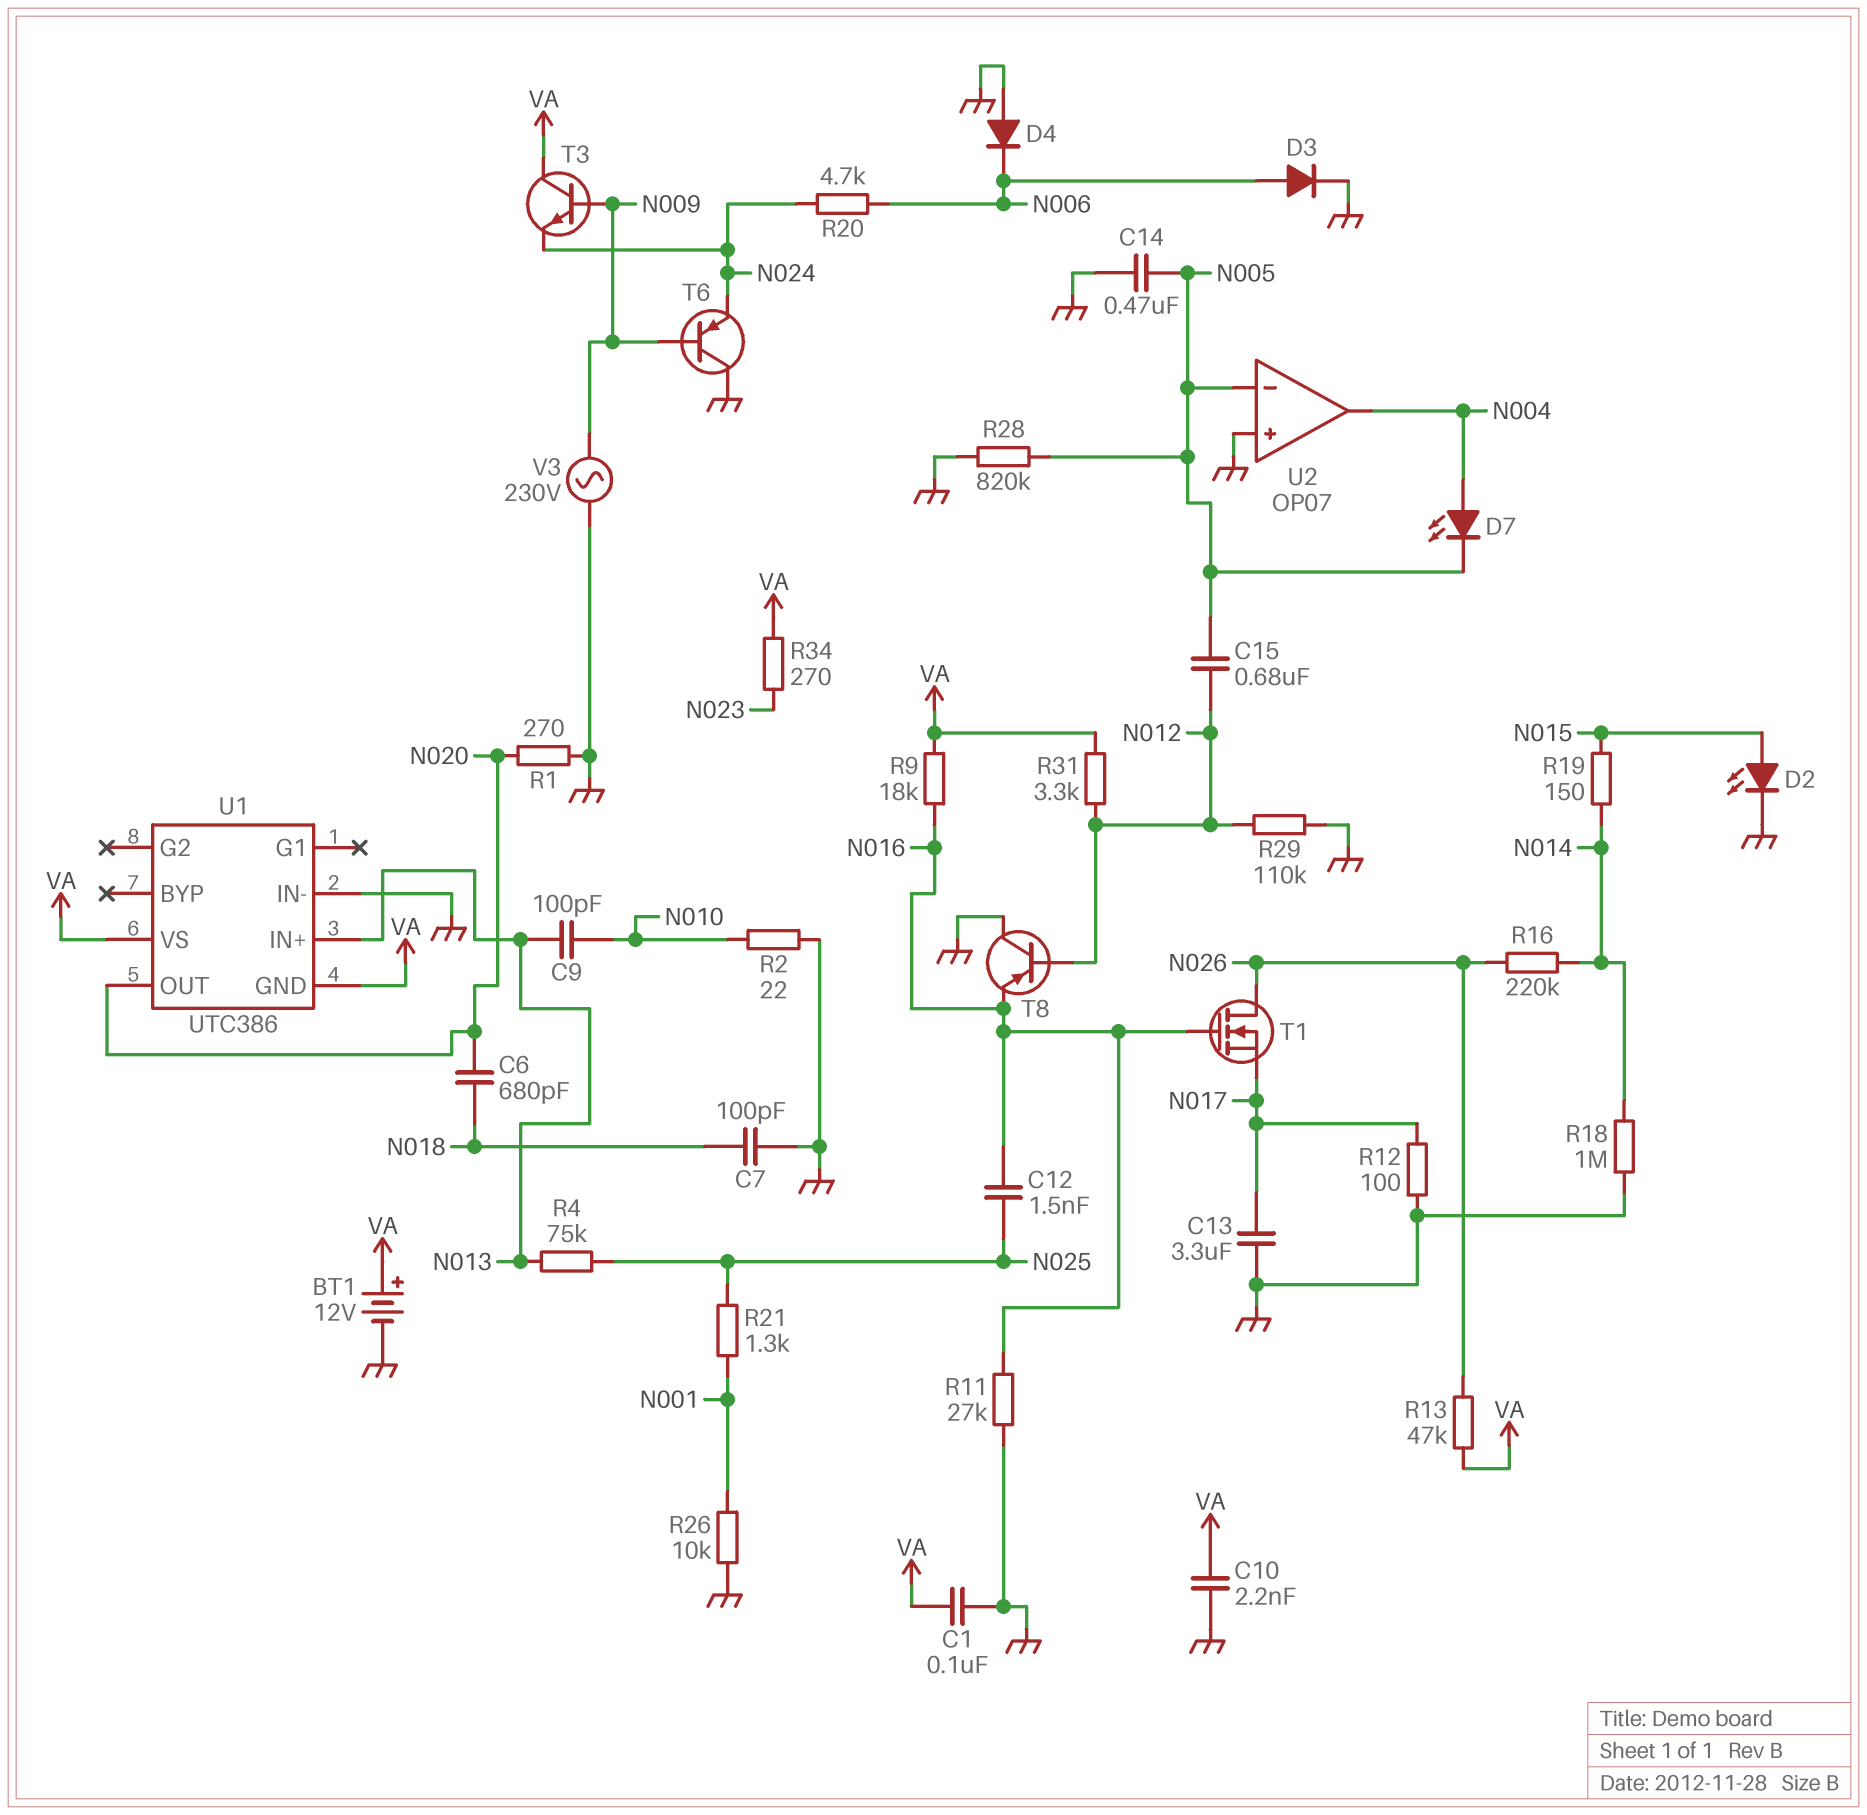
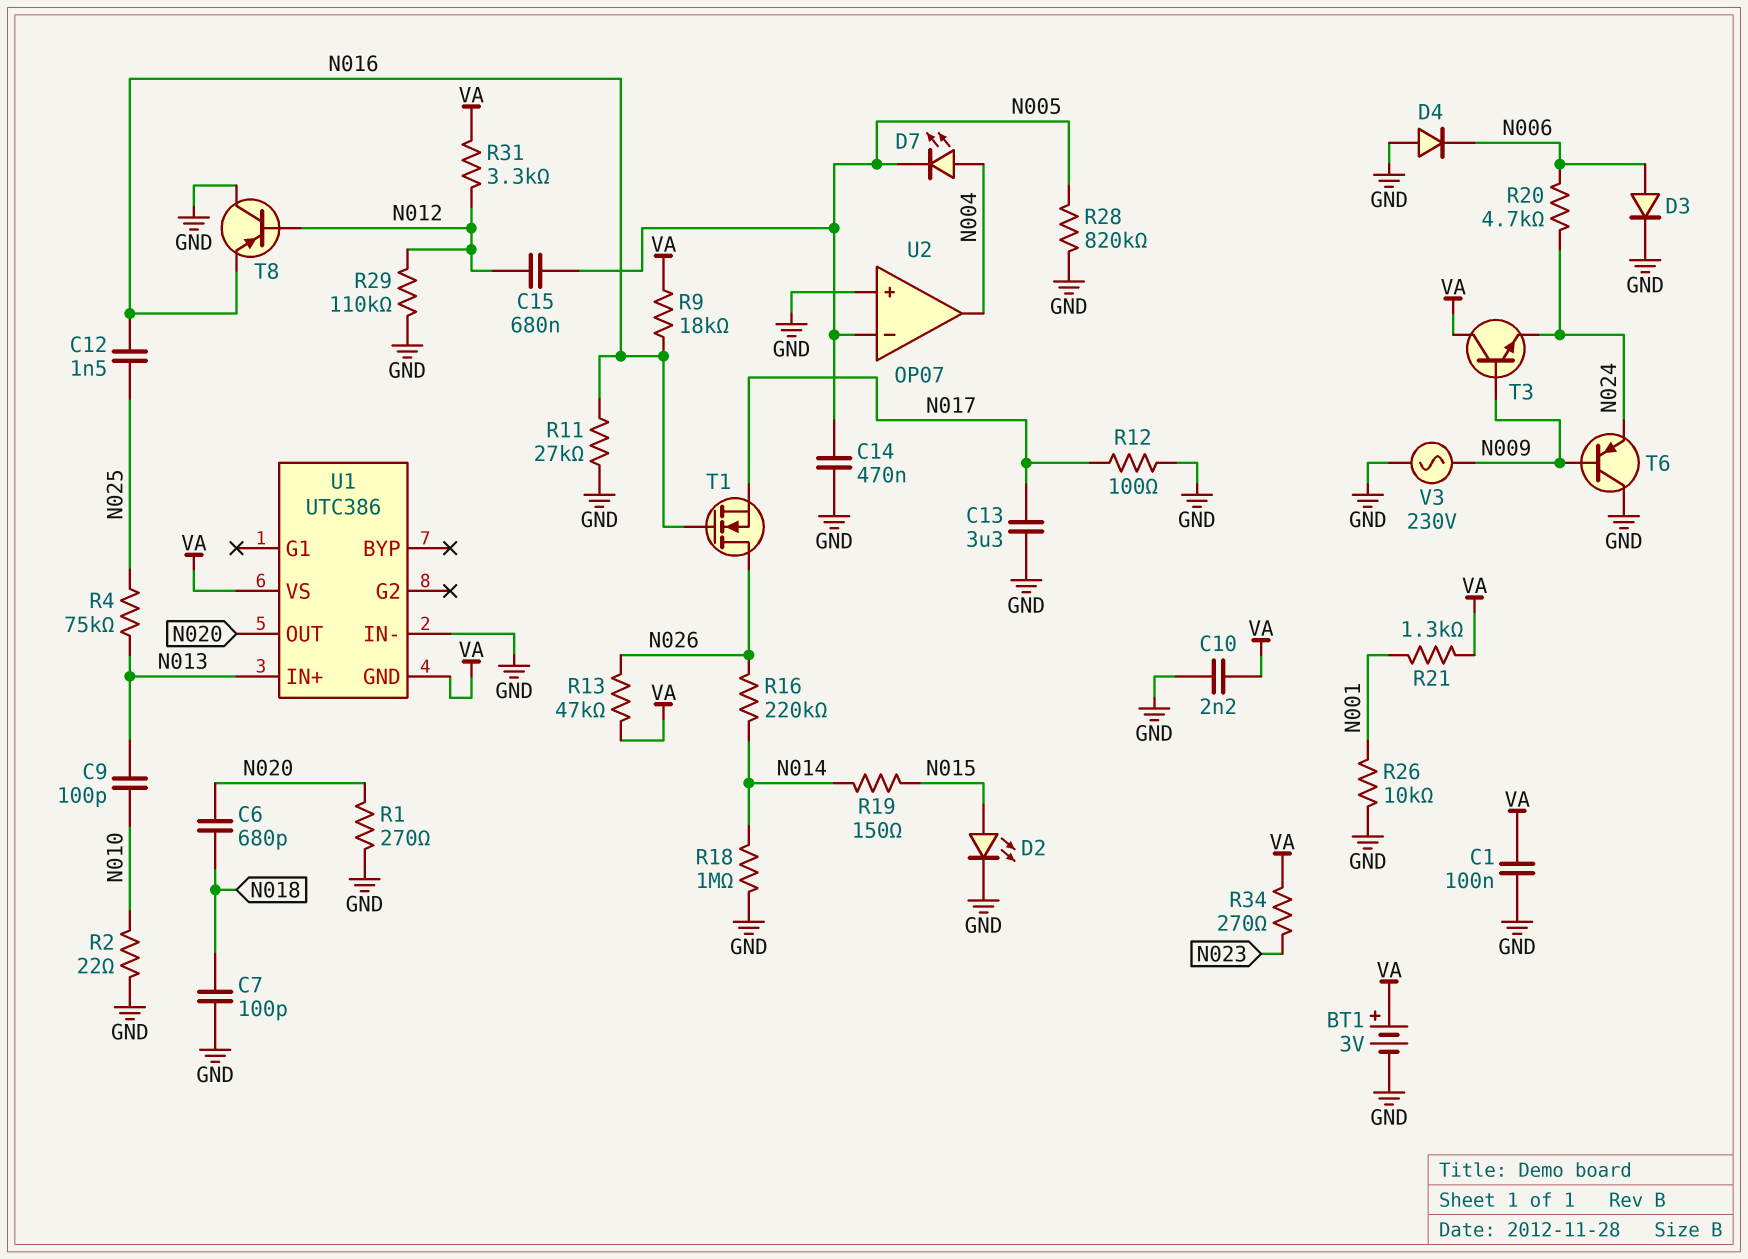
BT1: 12V (plus VA, minus GND) -> 3V (plus VA, minus GND)
R21: 1.3k (N001, N025) -> 1.3k (N001, VA)

